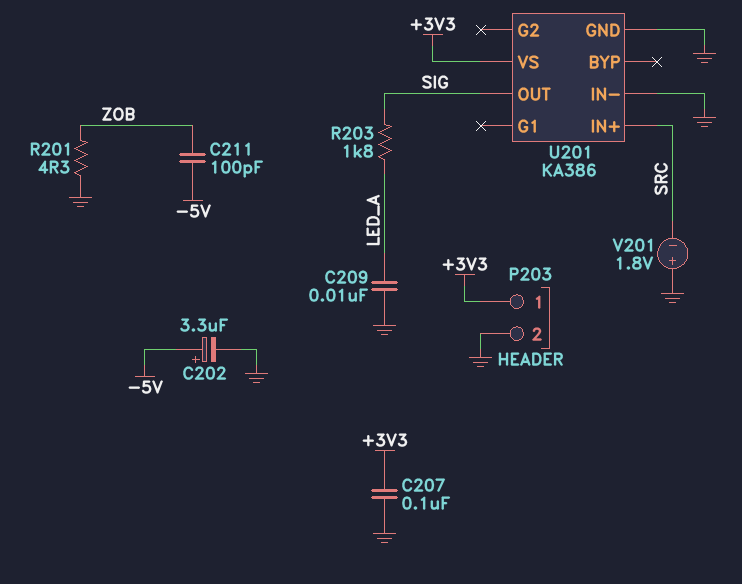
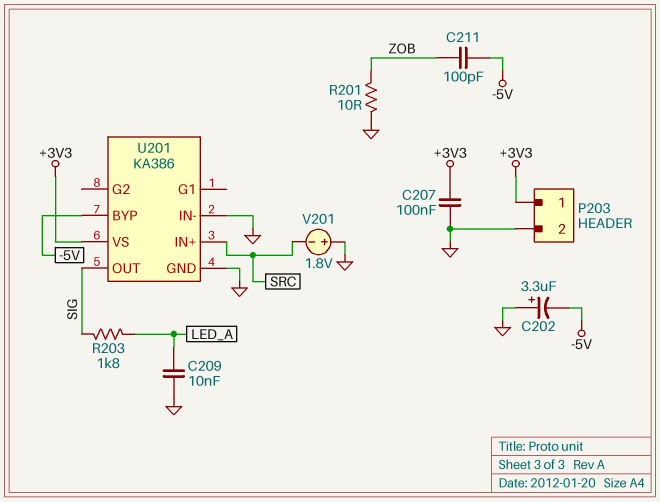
C202: 3.3uF (plus -5V, minus GND) -> 3.3uF (plus GND, minus -5V)
R201: 4.3 (GND, ZOB) -> 10 (GND, ZOB)
U201 pin BYP: none -> -5V

